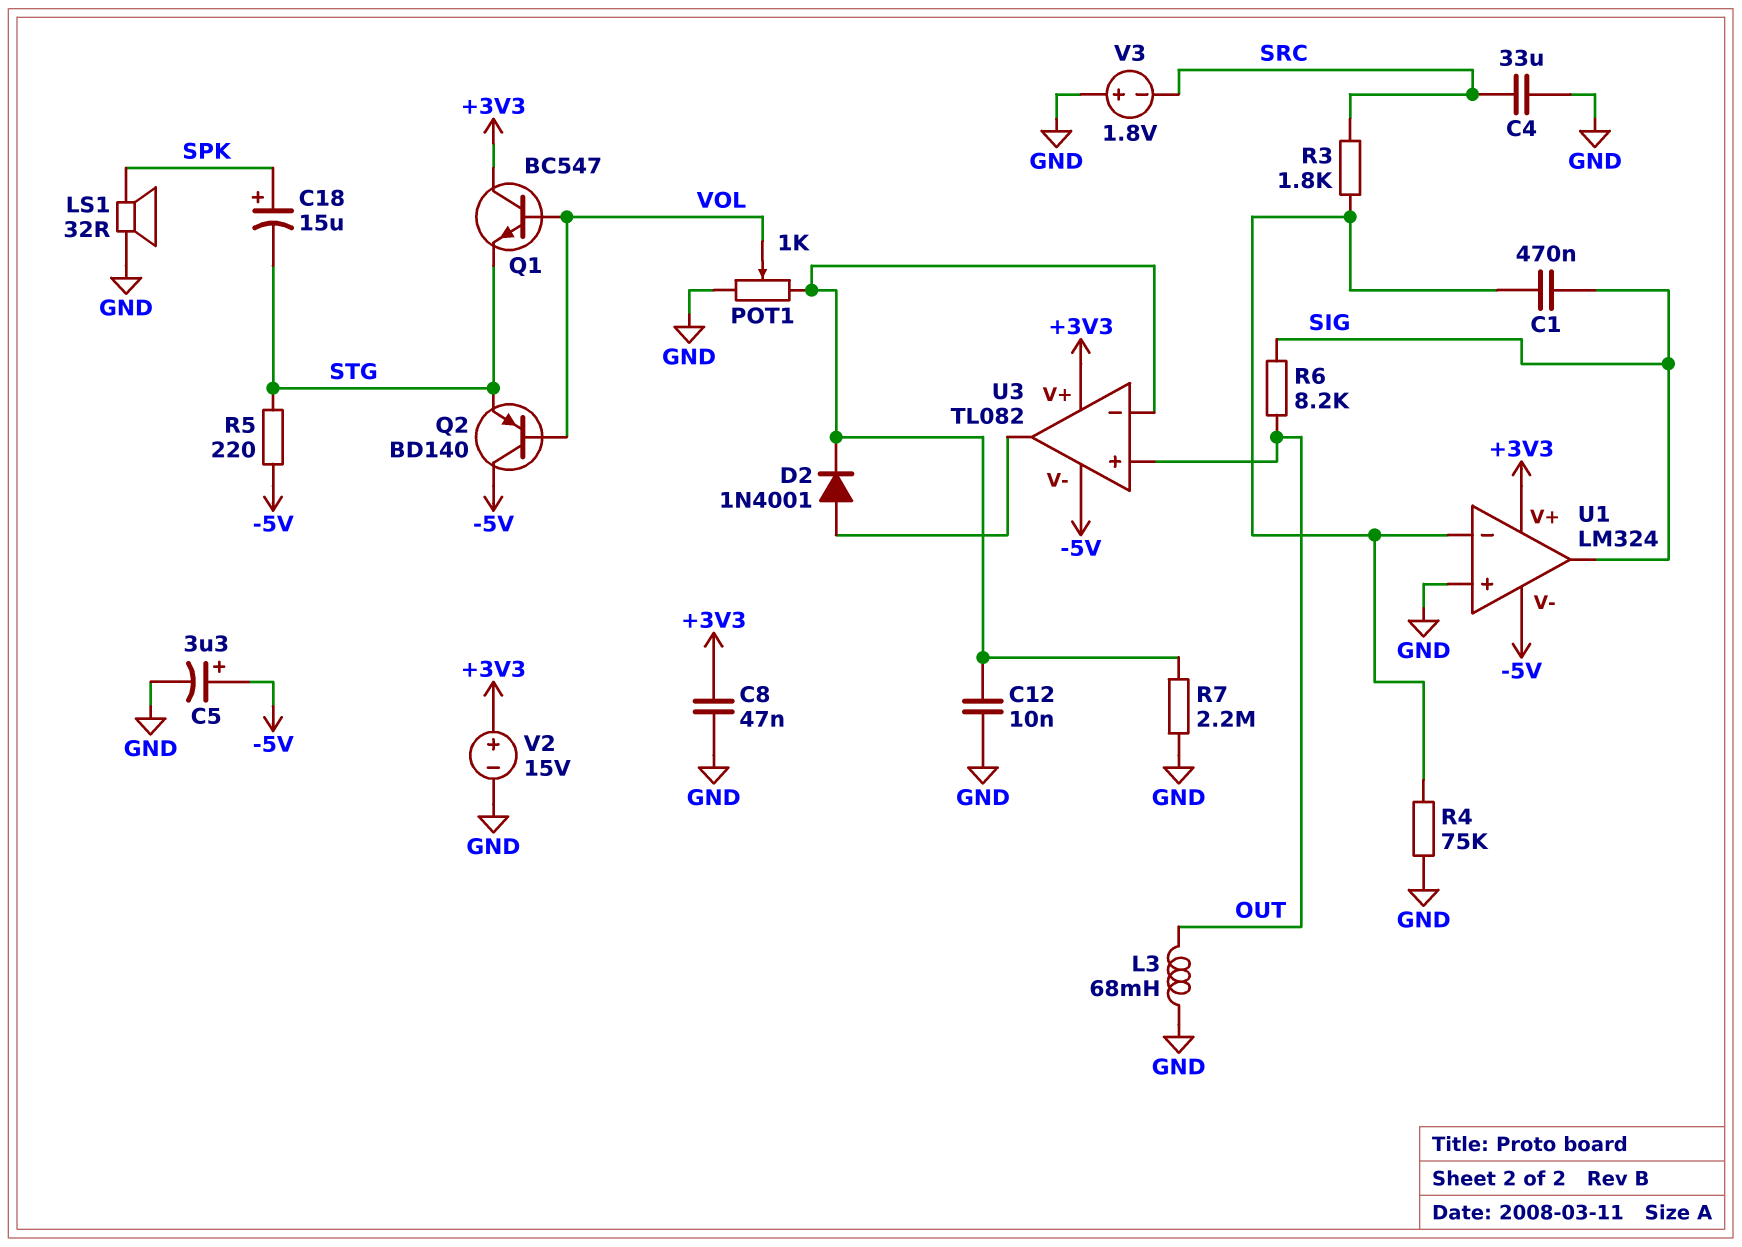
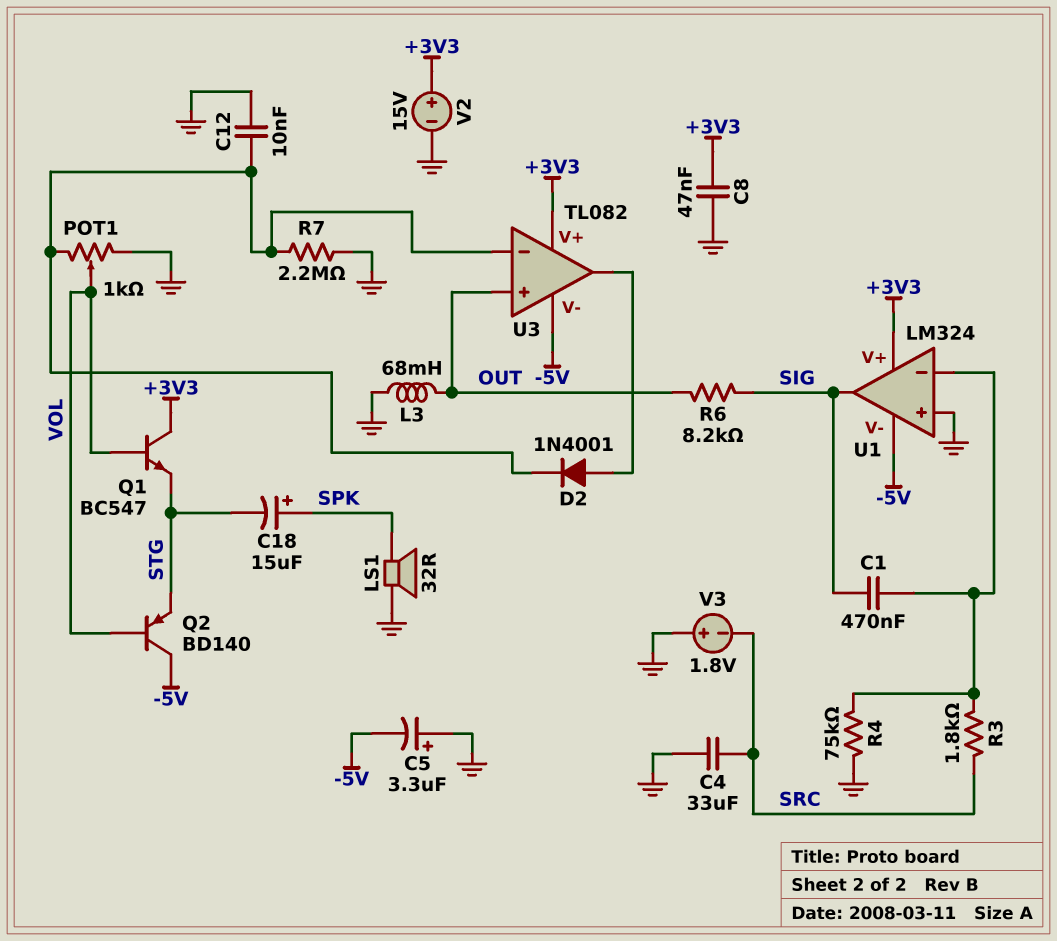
C5: 3.3uF (plus -5V, minus GND) -> 3.3uF (plus GND, minus -5V)
R5: 220 (-5V, STG) -> none

